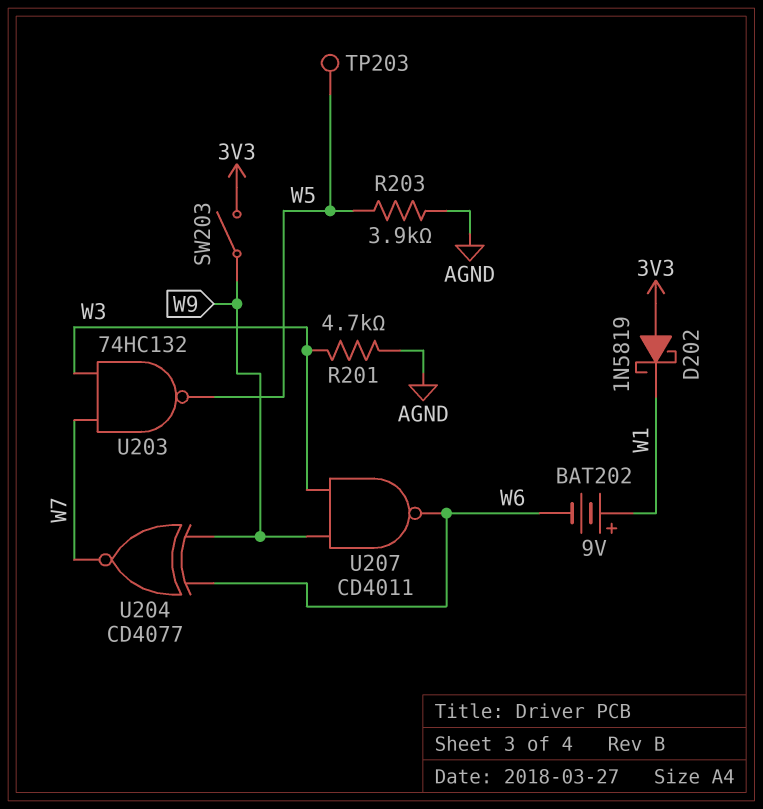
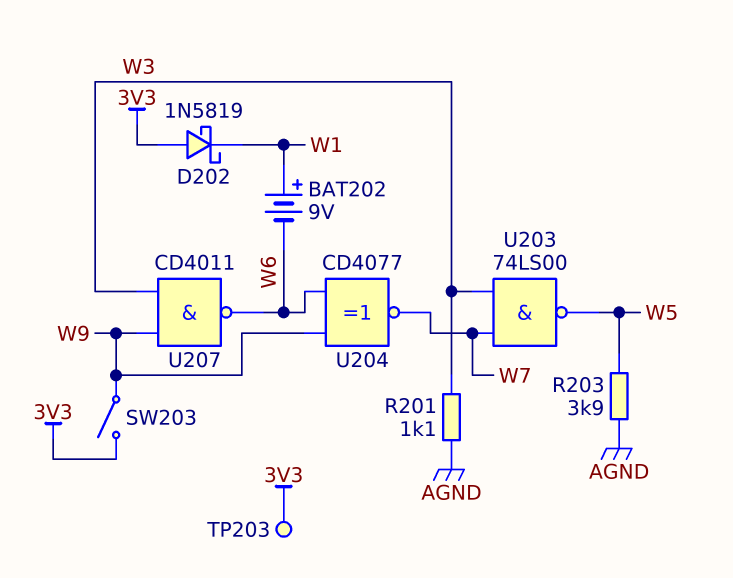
R201: 4.7k (AGND, W3) -> 1.1k (AGND, W3)
TP203: test point (W5) -> test point (3V3)
U203: NAND 74HC132 (in W3, in W7, out W5) -> NAND 74LS00 (in W3, in W7, out W5)

